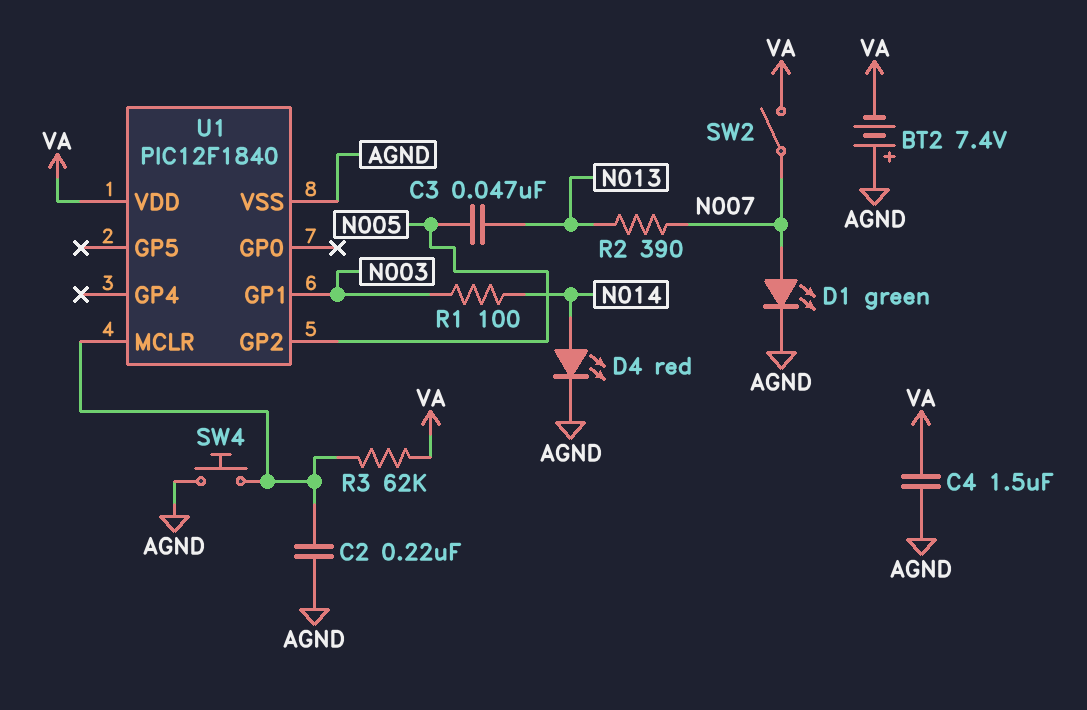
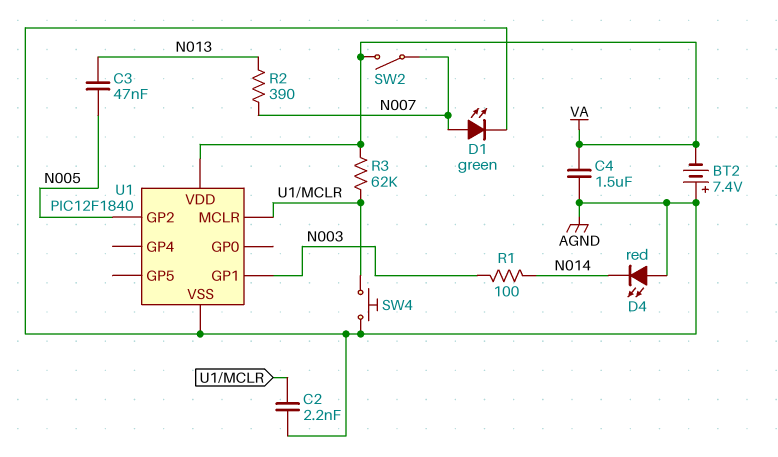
C2: 220nF (AGND, U1/MCLR) -> 2.2nF (AGND, U1/MCLR)
D4: LED red (A N014, K AGND) -> LED red (A AGND, K N014)

